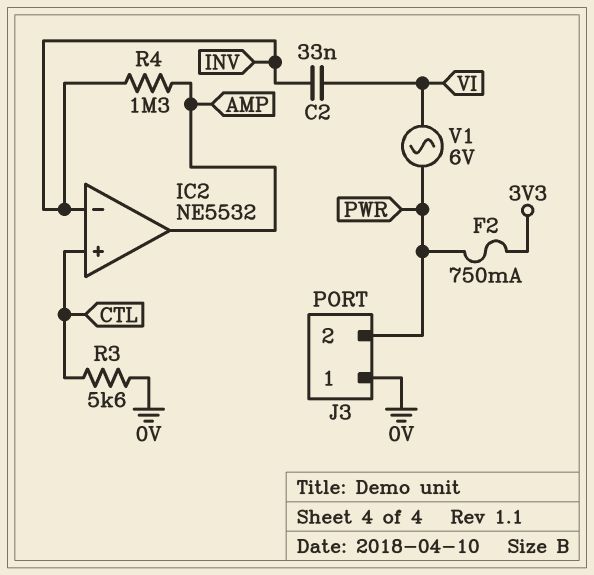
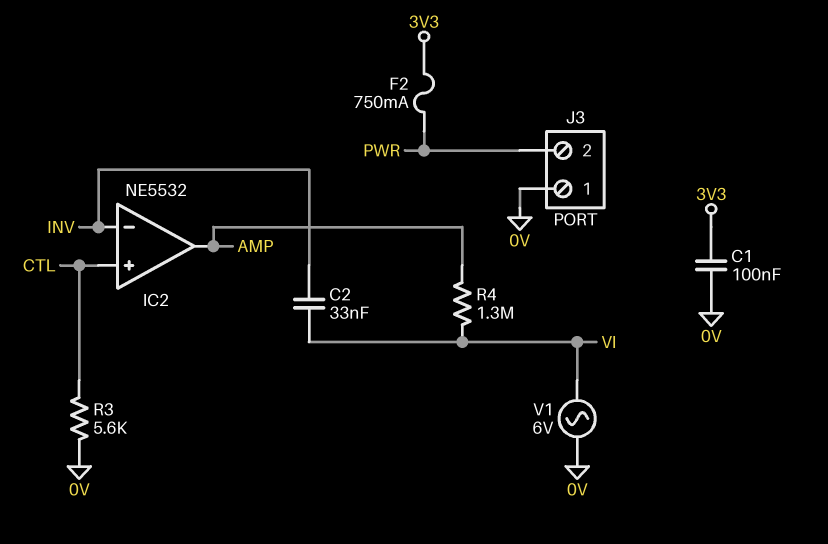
C1: none -> 100nF (0V, 3V3)
R4: 1.3M (AMP, INV) -> 1.3M (AMP, VI)
V1: AC 6V (PWR, VI) -> AC 6V (0V, VI)

